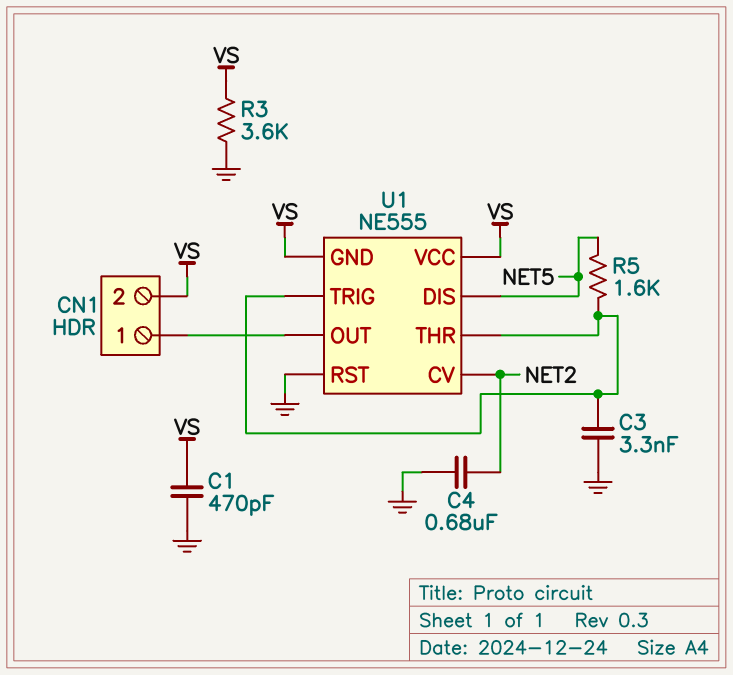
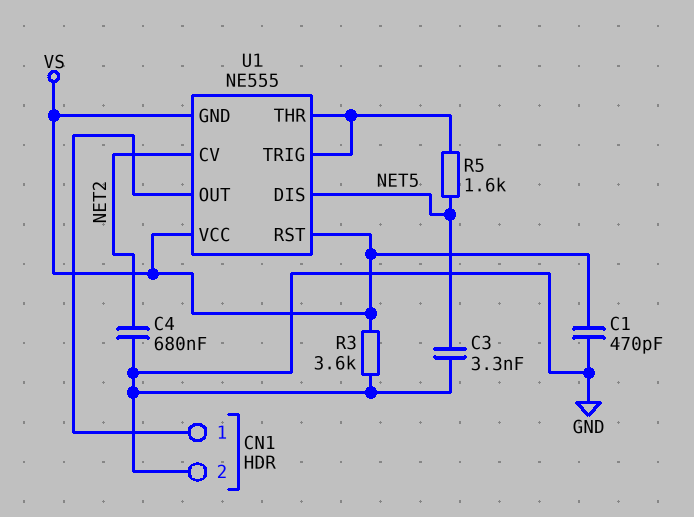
C3: 3.3nF (GND, U1/THR) -> 3.3nF (GND, NET5)
CN1 pin 2: VS -> GND
U1 pin RST: GND -> VS

